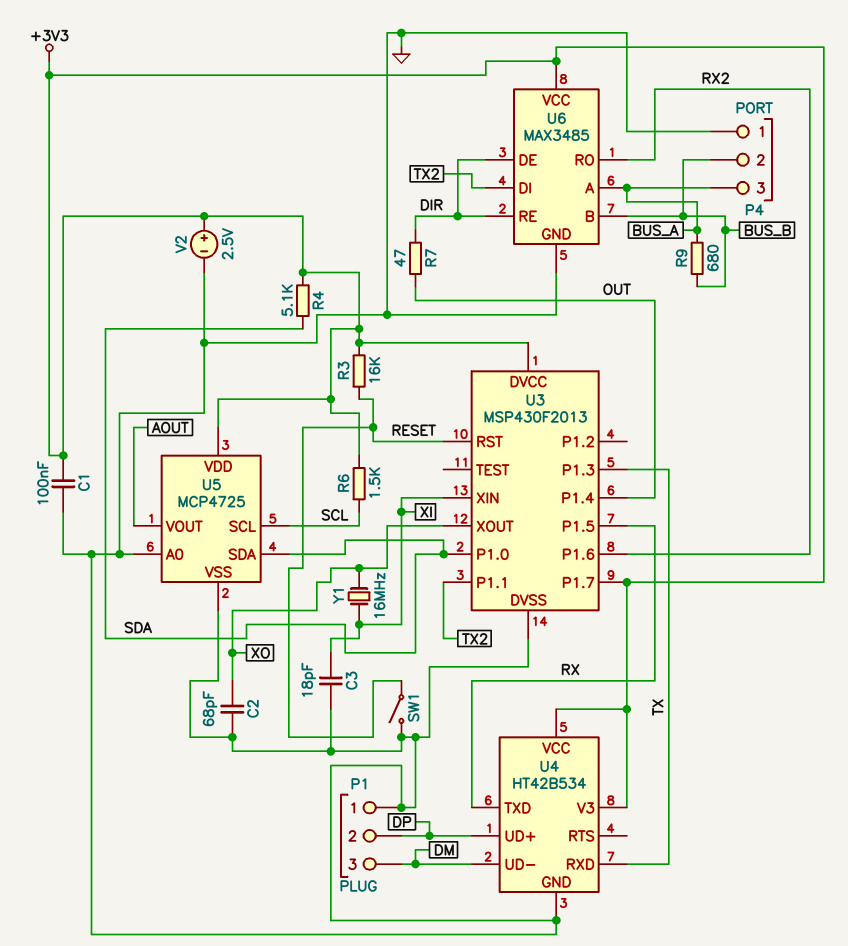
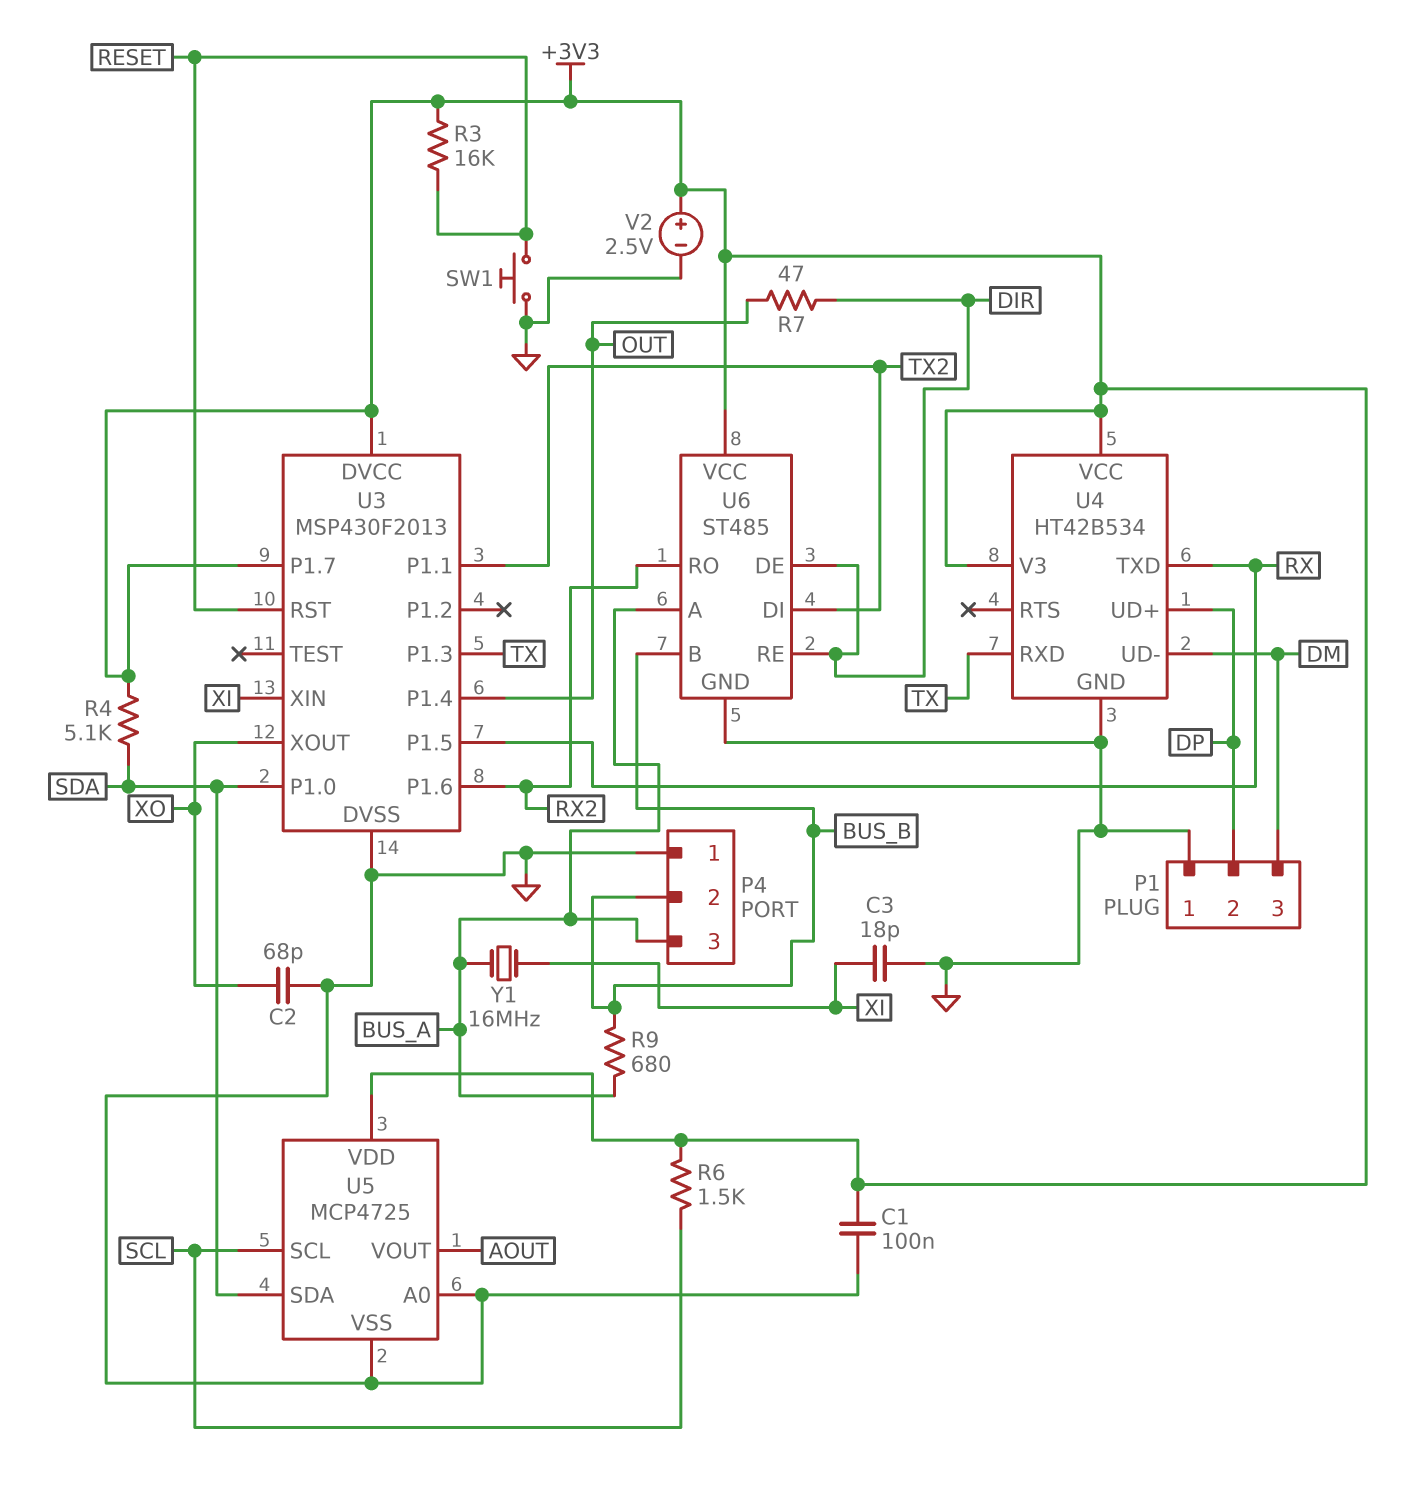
SW1: switch (GND, RESET) -> button (GND, RESET)
U6: MAX3485 -> ST485
Y1: 16MHz (XI, XO) -> 16MHz (BUS_A, XI)

